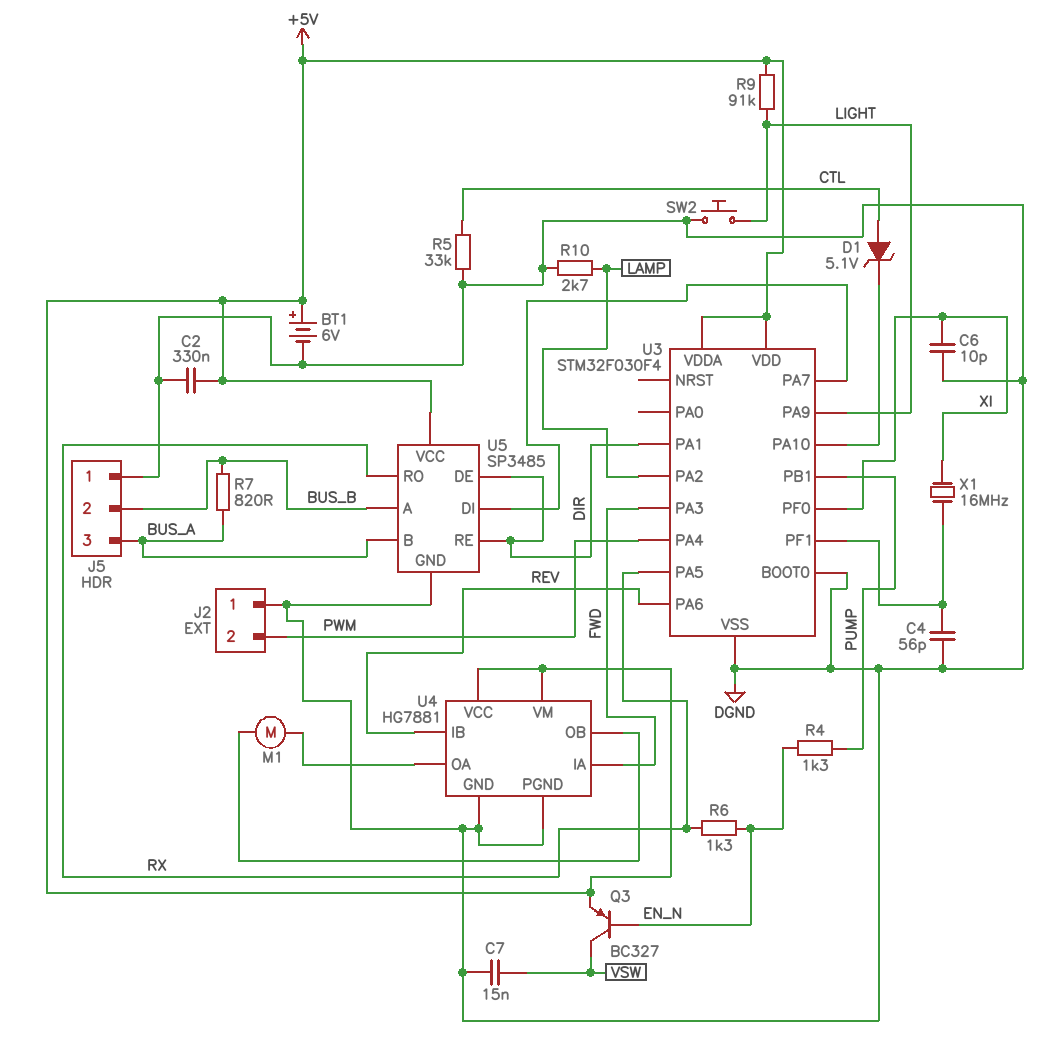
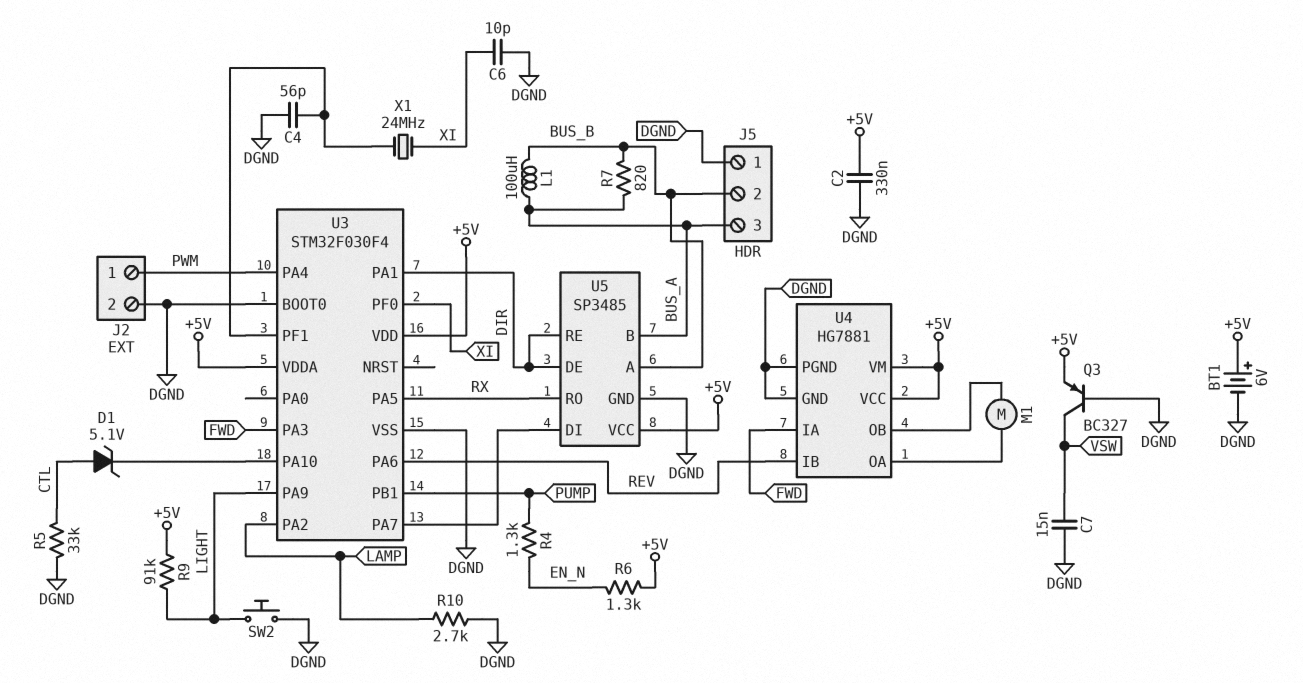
J2 pin 1: DGND -> PWM
J2 pin 2: PWM -> DGND
L1: none -> 100uH (BUS_A, BUS_B)
Q3: PNP BC327 (B EN_N, C VSW, E +5V) -> PNP BC327 (B DGND, C VSW, E +5V)
R6: 1.3k (EN_N, RX) -> 1.3k (+5V, EN_N)
X1: 16MHz (U3/PF1, XI) -> 24MHz (U3/PF1, XI)

